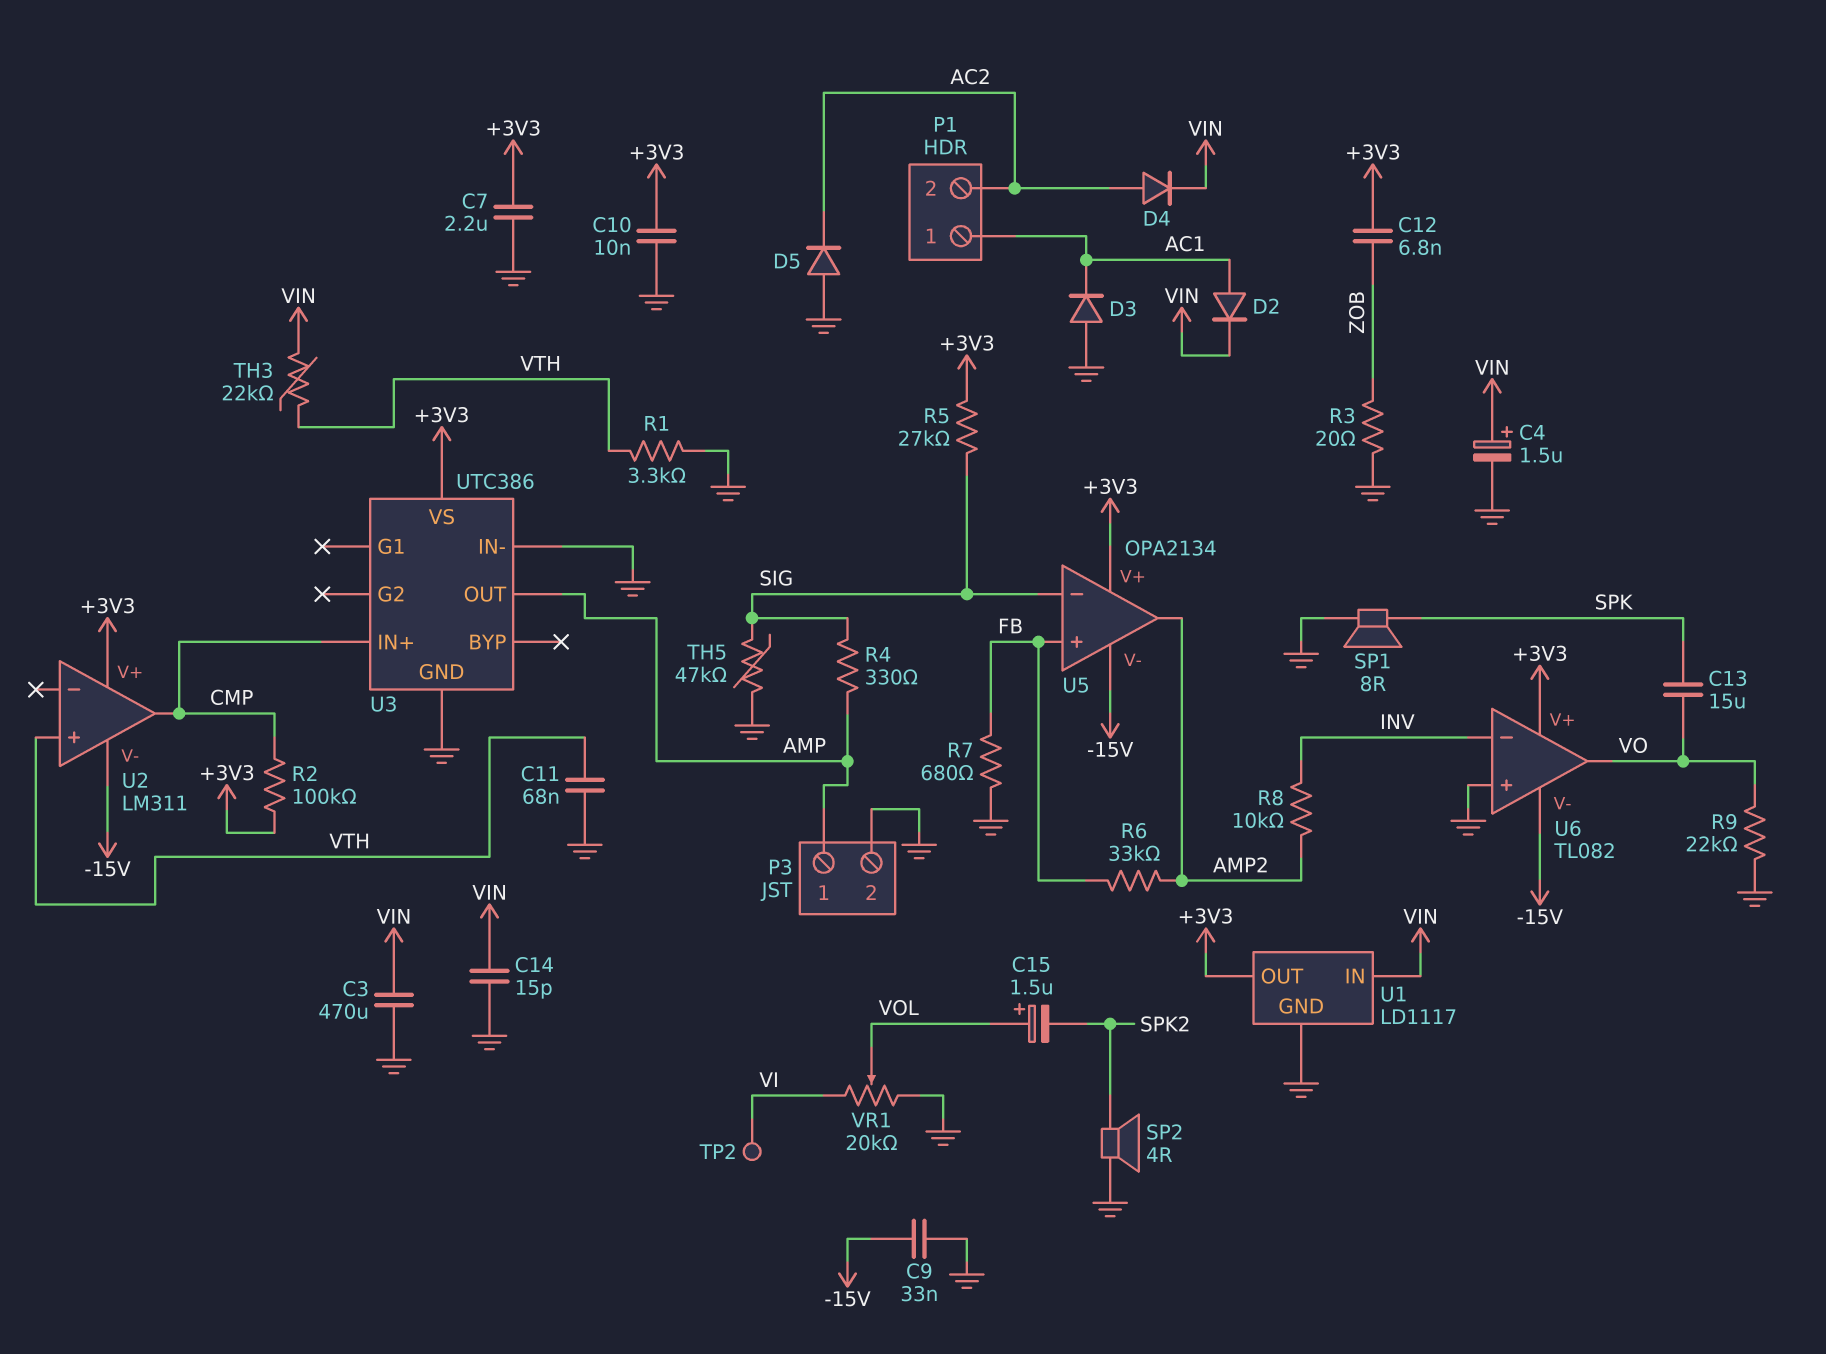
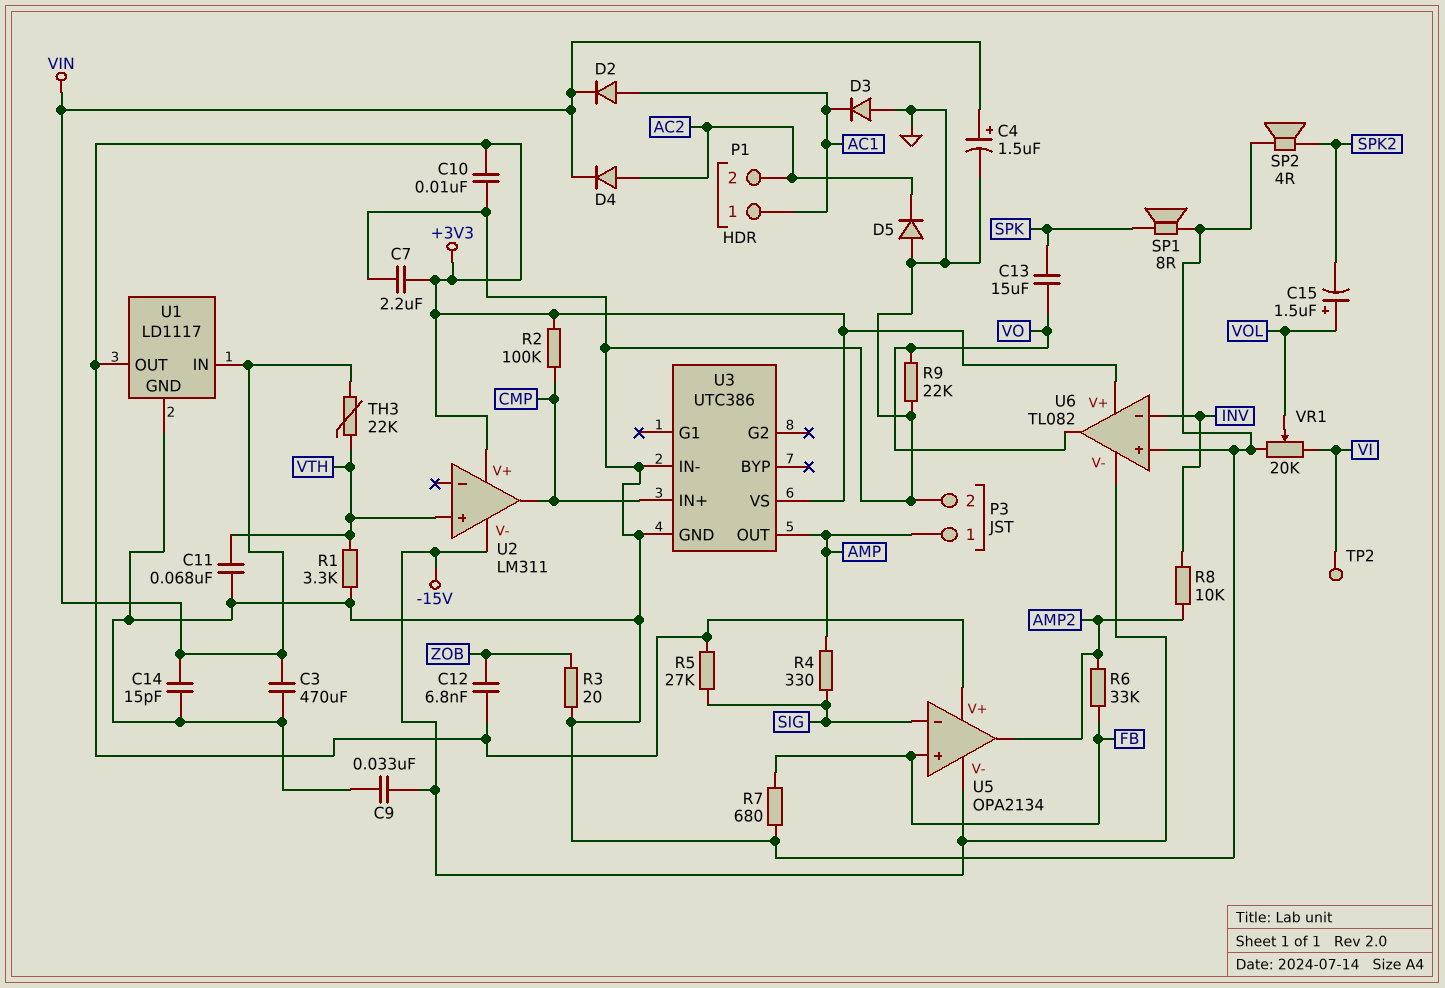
TH5: 47k (GND, SIG) -> none

